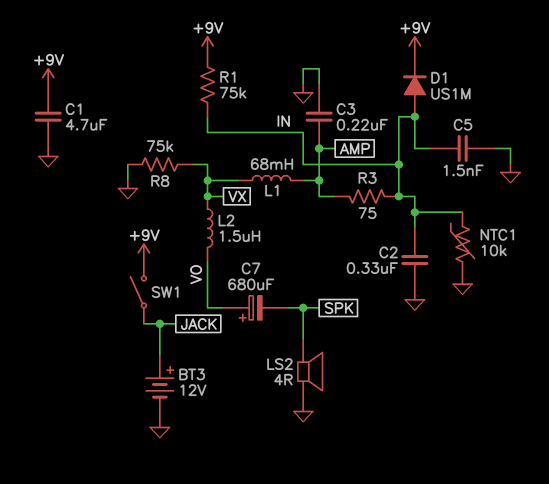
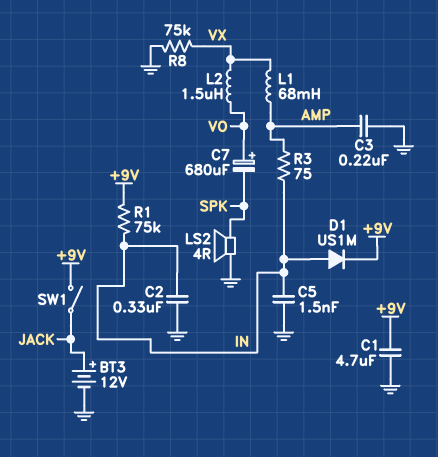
NTC1: 10k (GND, IN) -> none

